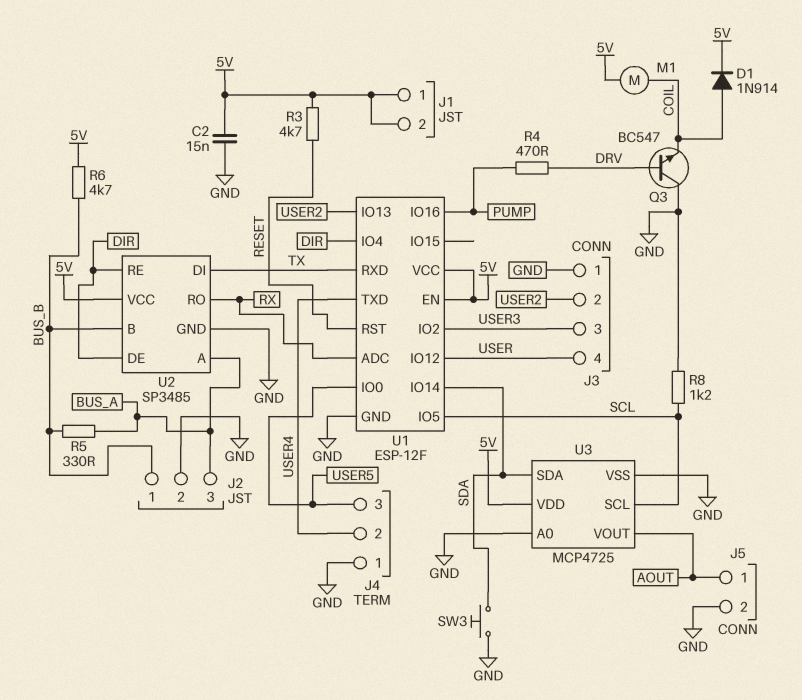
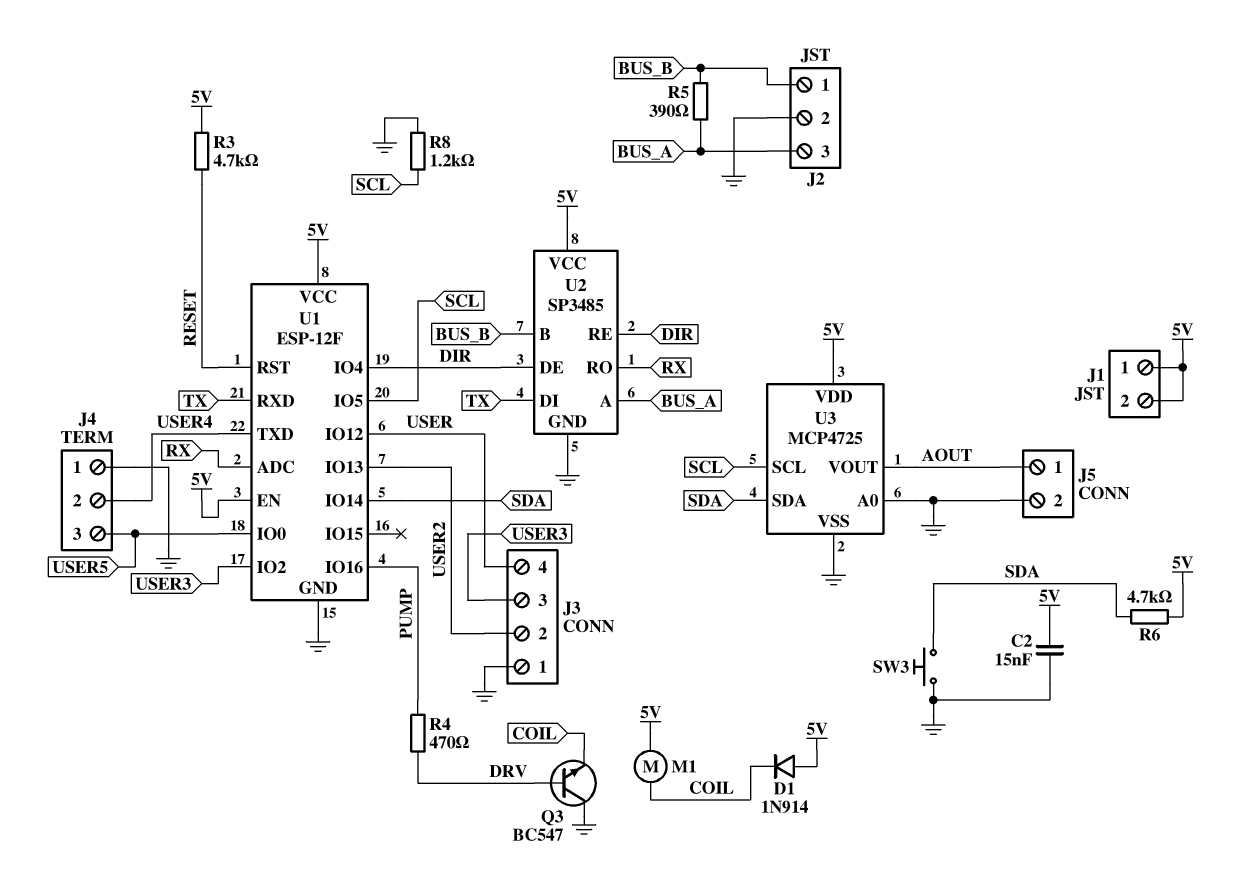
D1: diode 1N914 (A COIL, K 5V) -> diode 1N914 (A 5V, K COIL)
R5: 330 (BUS_A, BUS_B) -> 390 (BUS_A, BUS_B)
R6: 4.7k (5V, BUS_B) -> 4.7k (5V, SDA)

